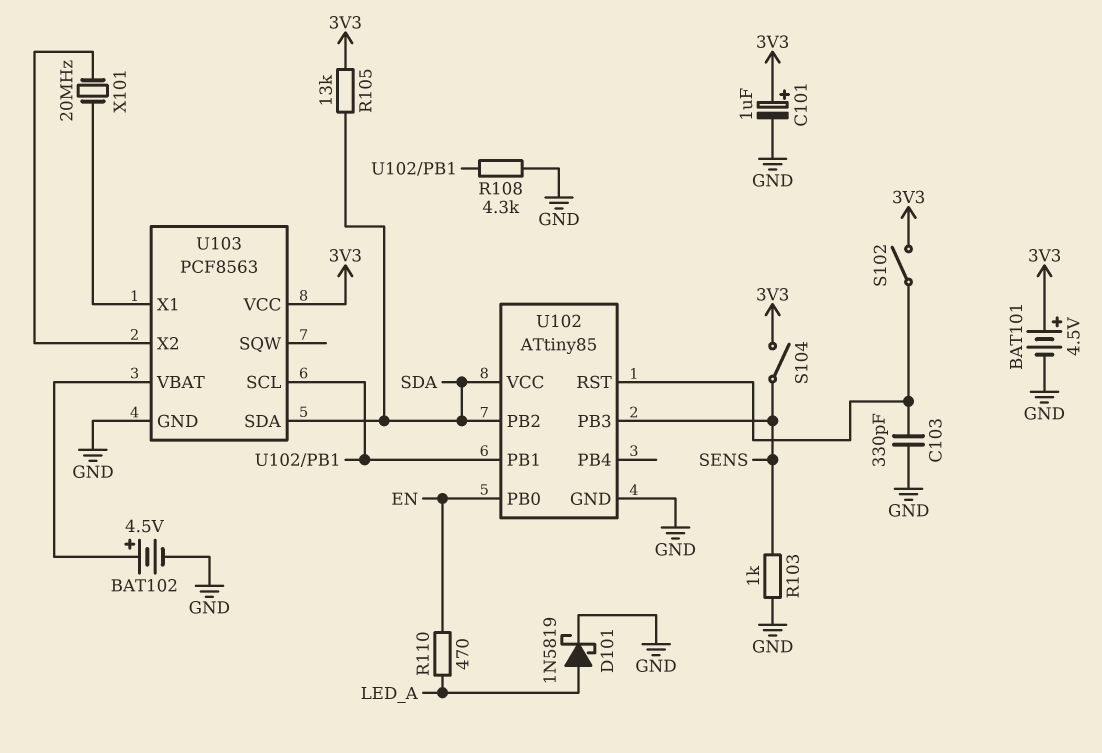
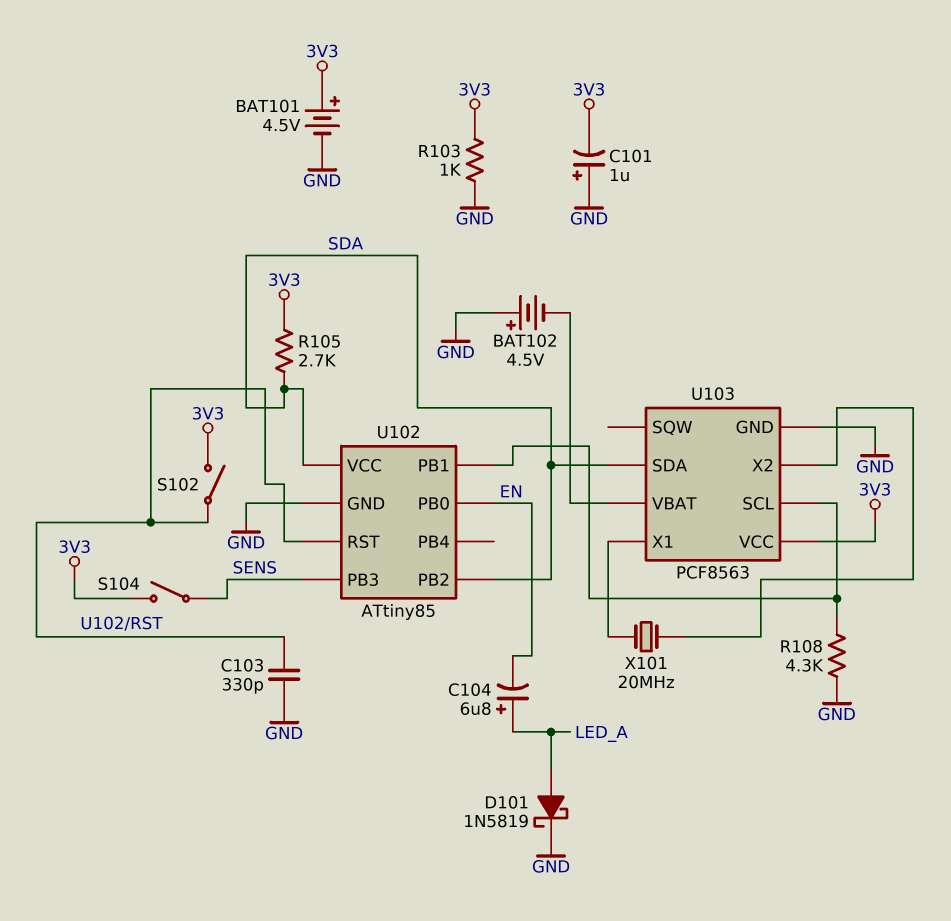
BAT102: 4.5V (plus U103/VBAT, minus GND) -> 4.5V (plus GND, minus U103/VBAT)
C101: 1uF (plus 3V3, minus GND) -> 1uF (plus GND, minus 3V3)
C104: none -> 6.8uF (plus LED_A, minus EN)
R103: 1k (GND, SENS) -> 1k (3V3, GND)
R105: 13k (3V3, SDA) -> 2.7k (3V3, SDA)
R110: 470 (EN, LED_A) -> none

